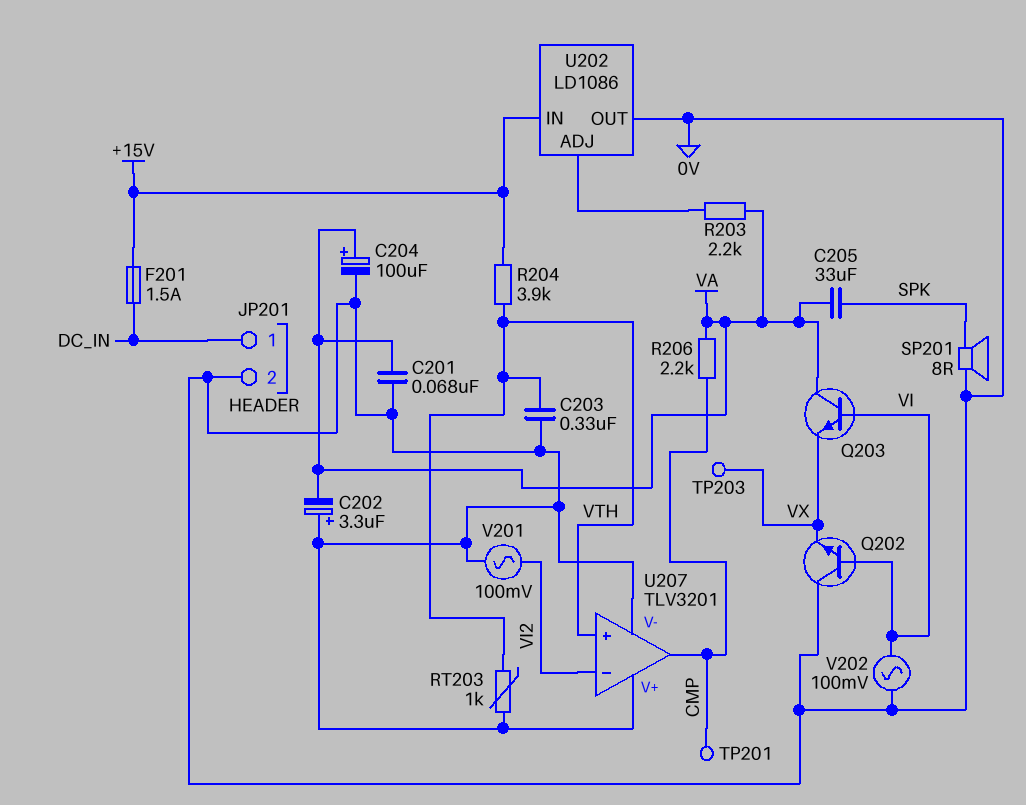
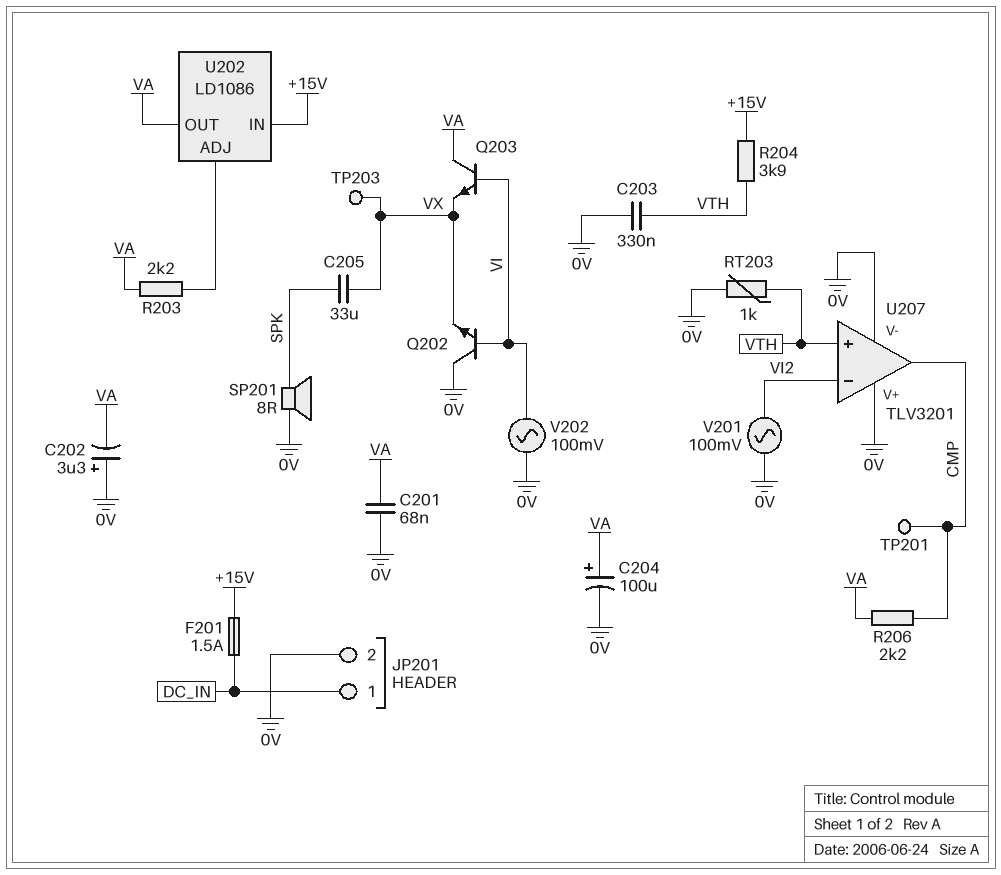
C205: 33uF (SPK, VA) -> 33uF (SPK, VX)
U202 pin OUT: 0V -> VA

